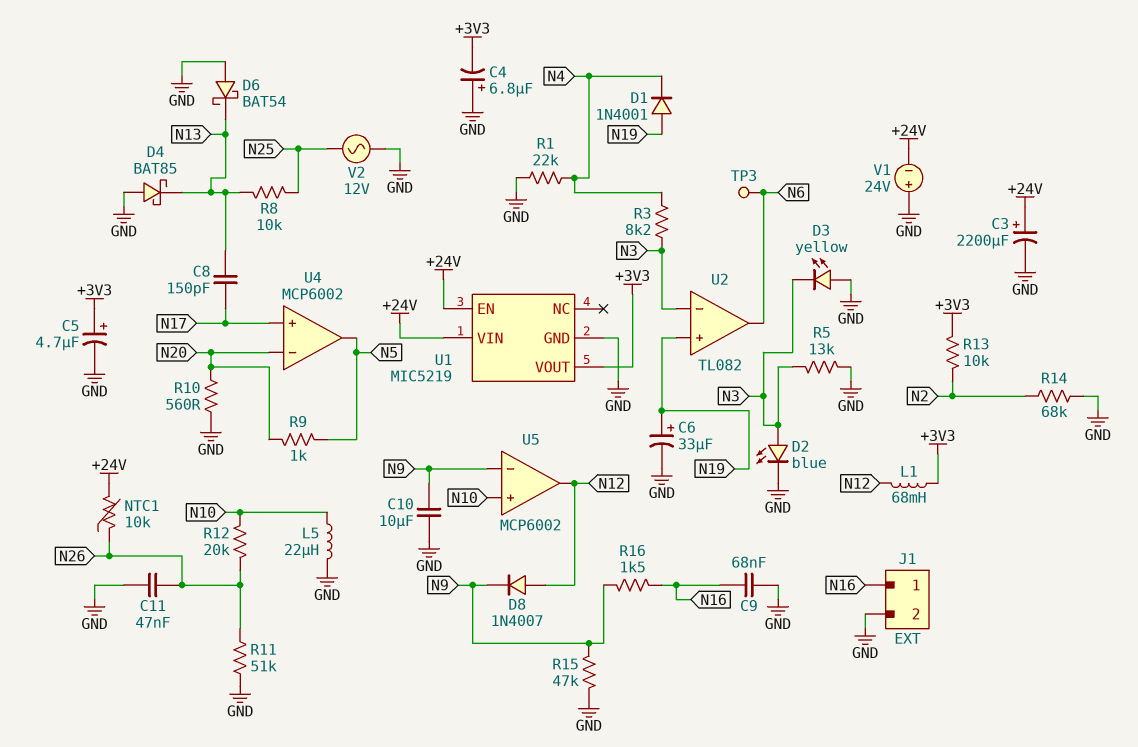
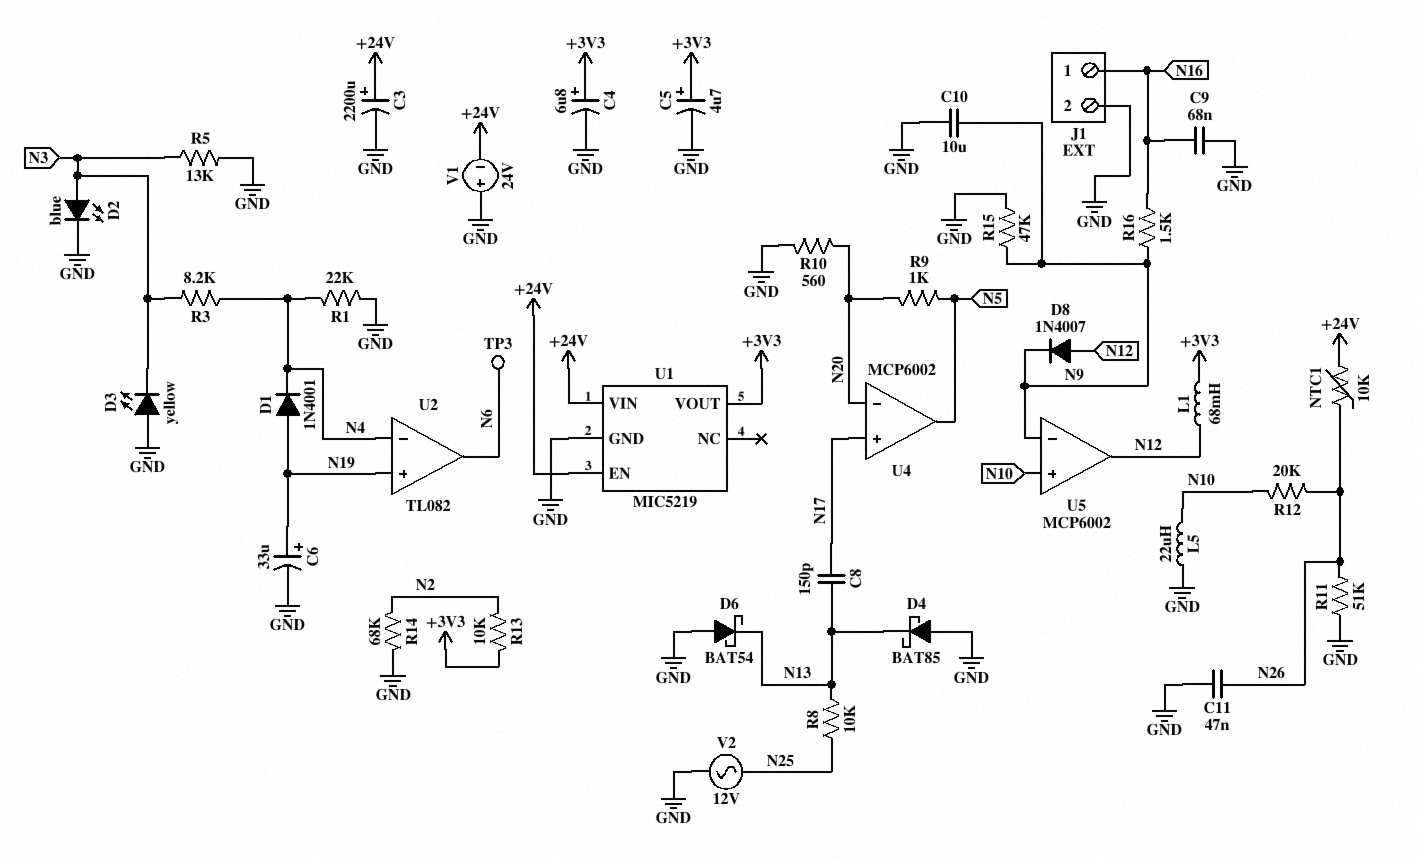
C4: 6.8uF (plus GND, minus +3V3) -> 6.8uF (plus +3V3, minus GND)
U2 pin in-: N3 -> N4

